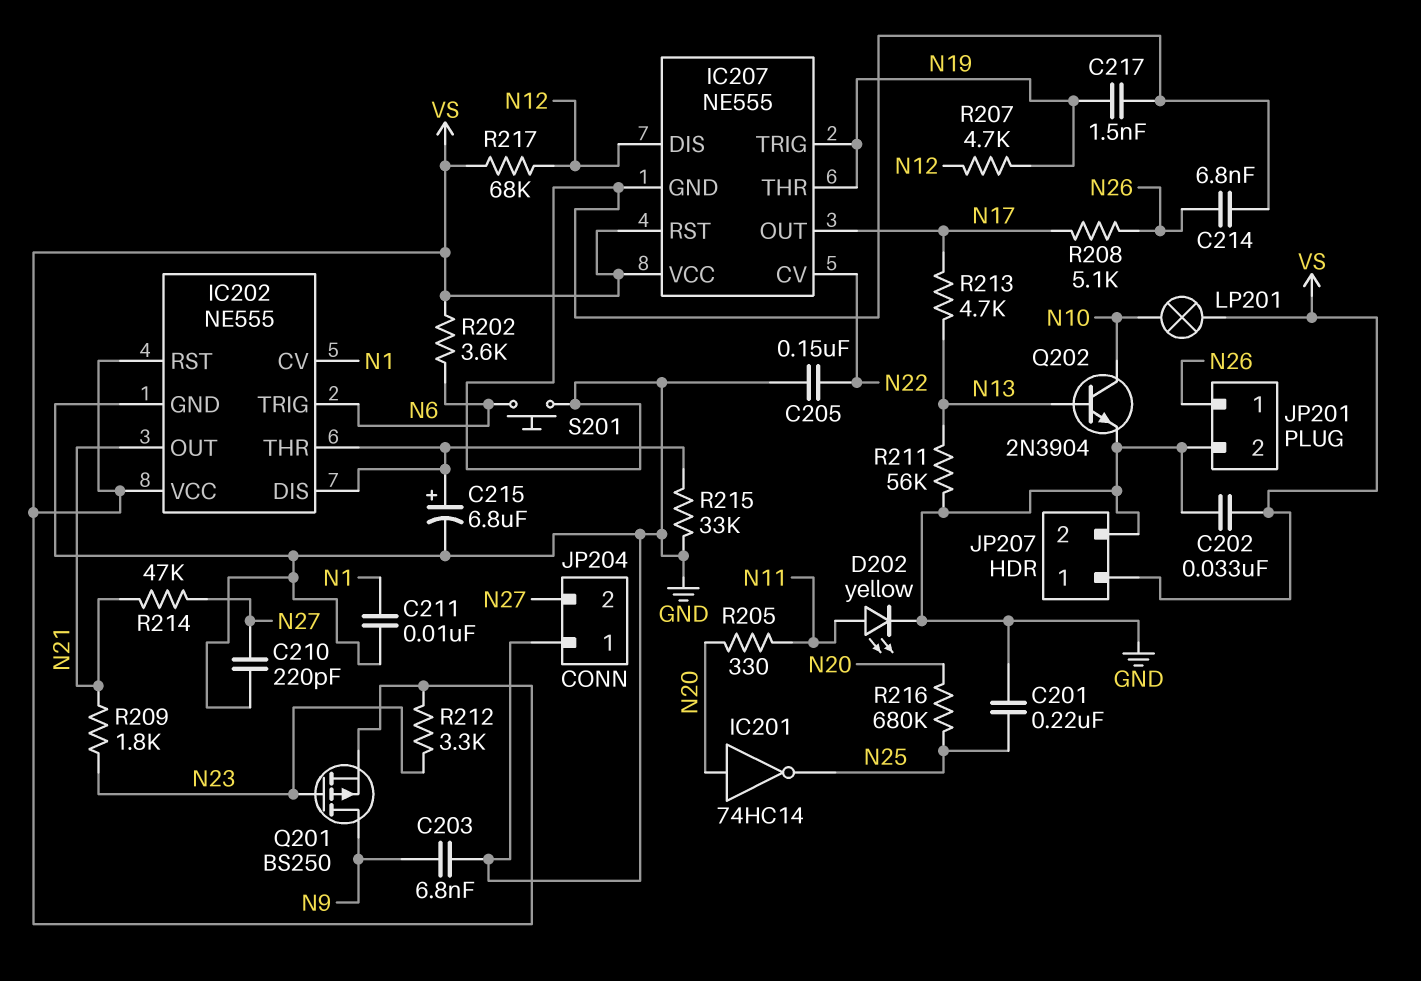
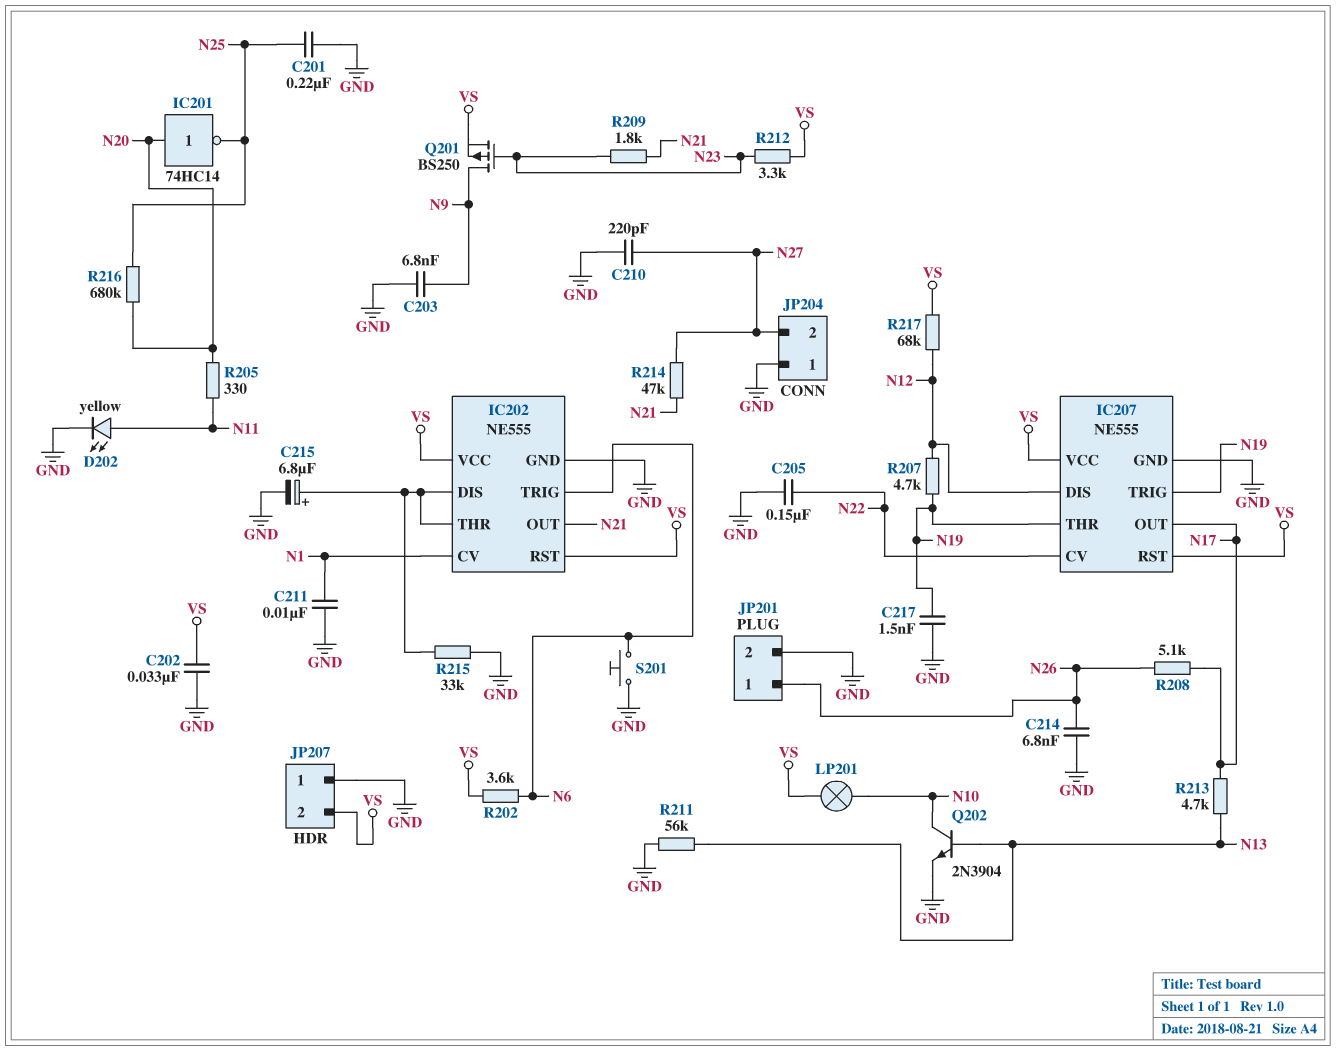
JP207 pin 1: VS -> GND
JP207 pin 2: GND -> VS

